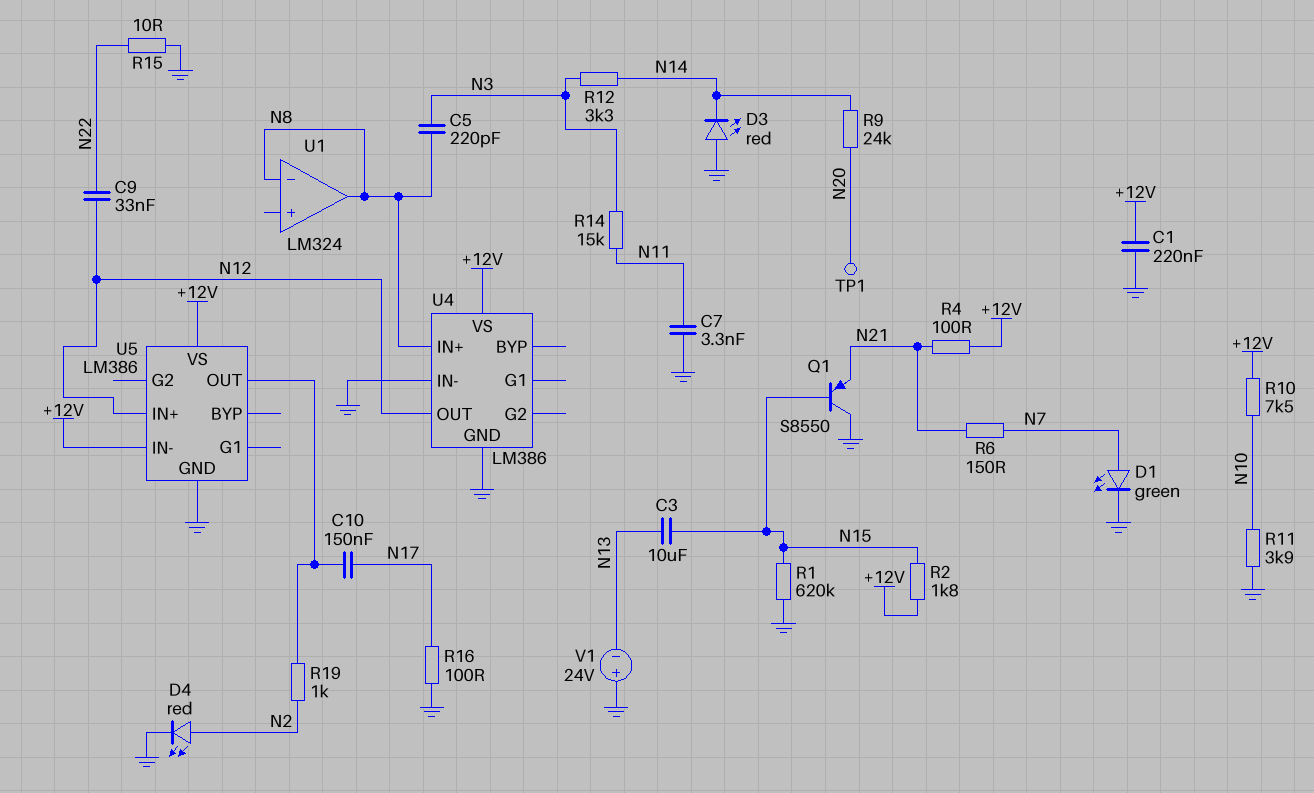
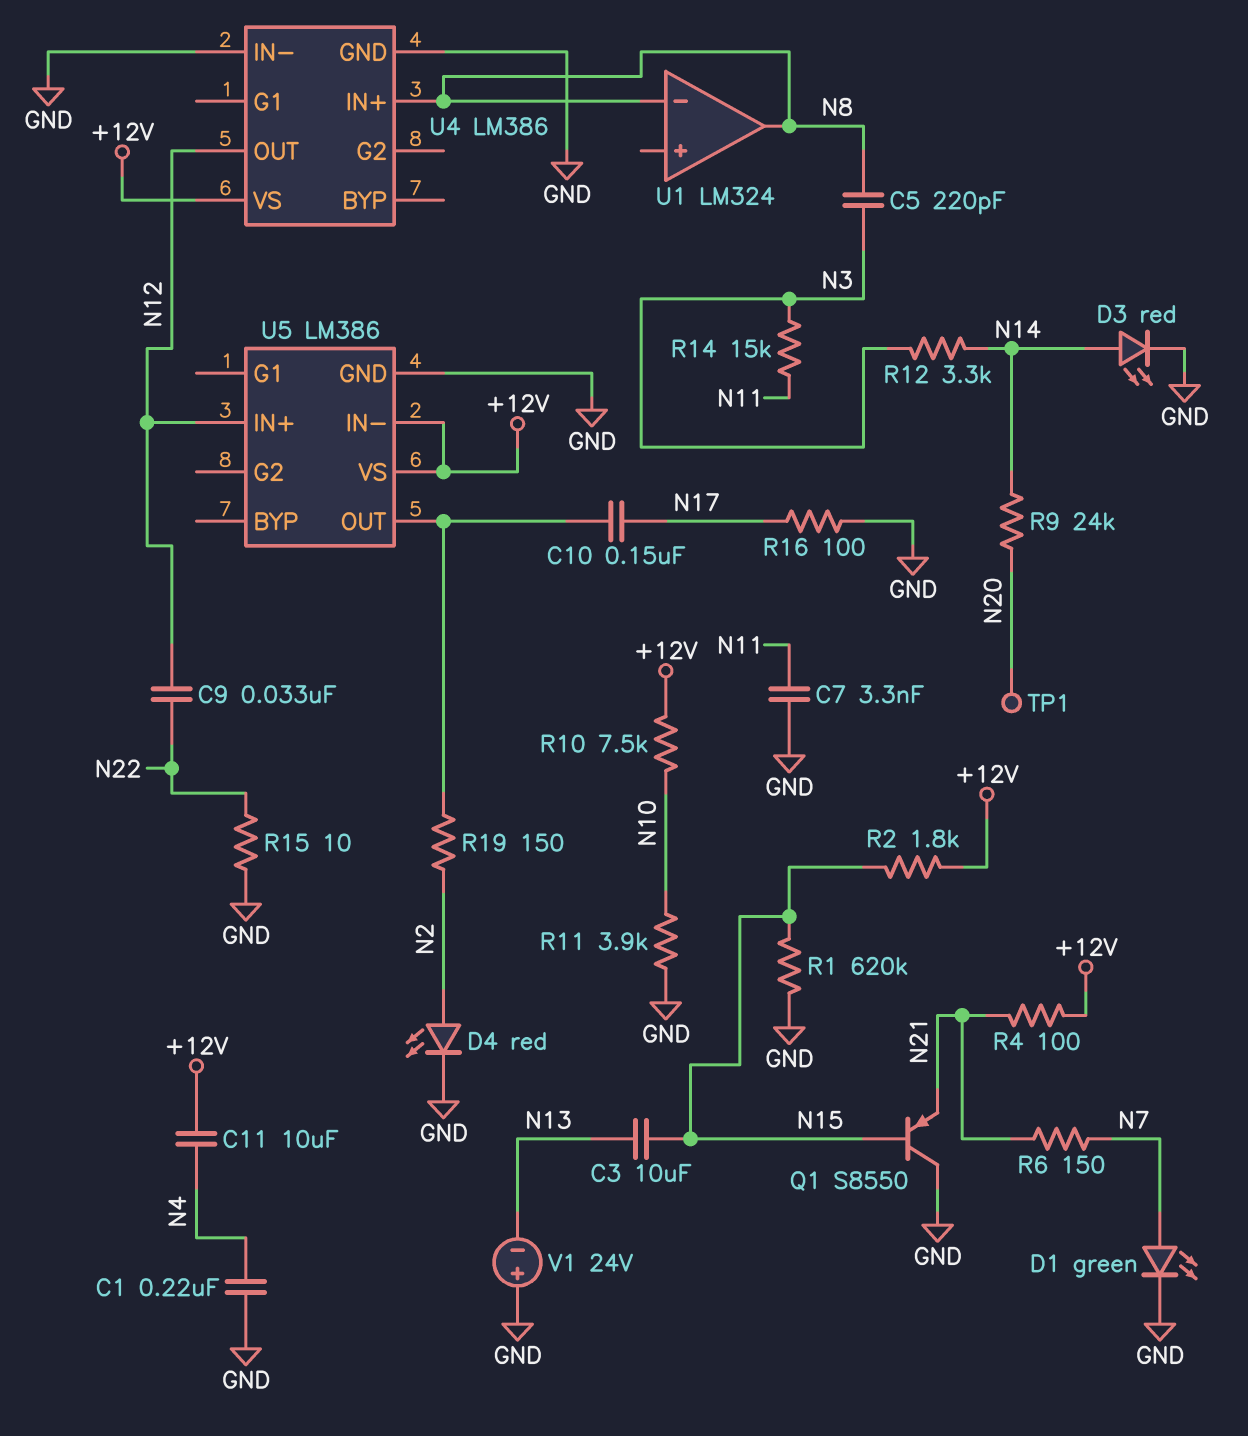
C1: 220nF (+12V, GND) -> 220nF (GND, N4)
C11: none -> 10uF (+12V, N4)
D3: LED red (A GND, K N14) -> LED red (A N14, K GND)
R19: 1k (N2, U5/OUT) -> 150 (N2, U5/OUT)

